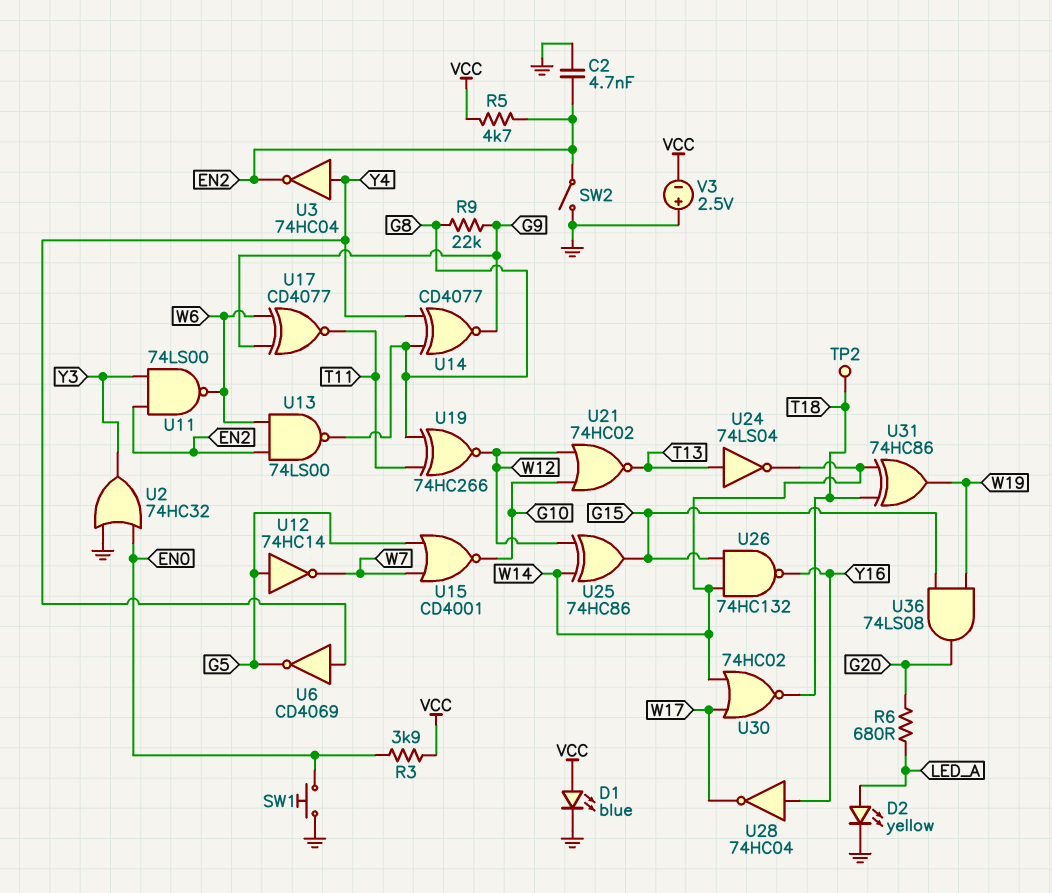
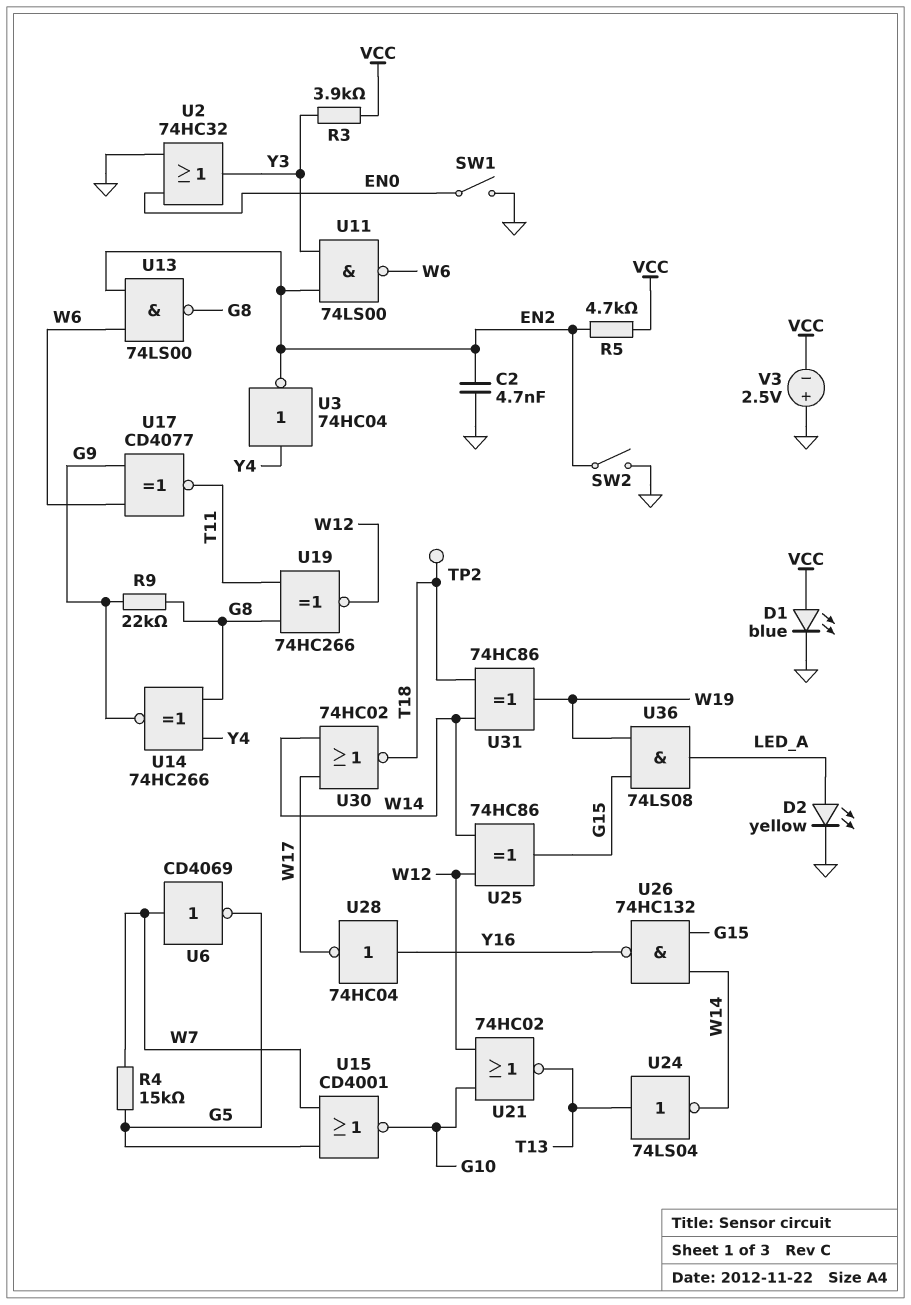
R3: 3.9k (EN0, VCC) -> 3.9k (VCC, Y3)
R4: none -> 15k (G5, W7)
R6: 680 (G20, LED_A) -> none
SW1: button (EN0, GND) -> switch (EN0, GND)
U6: NOT CD4069 (in Y4, out G5) -> NOT CD4069 (in W7, out G5)
U12: NOT 74HC14 (in G5, out W7) -> none
U14: XNOR CD4077 (in G8, in Y4, out G9) -> XNOR 74HC266 (in G8, in Y4, out G9)
U36: AND 74LS08 (in G15, in W19, out G20) -> AND 74LS08 (in G15, in W19, out LED_A)

